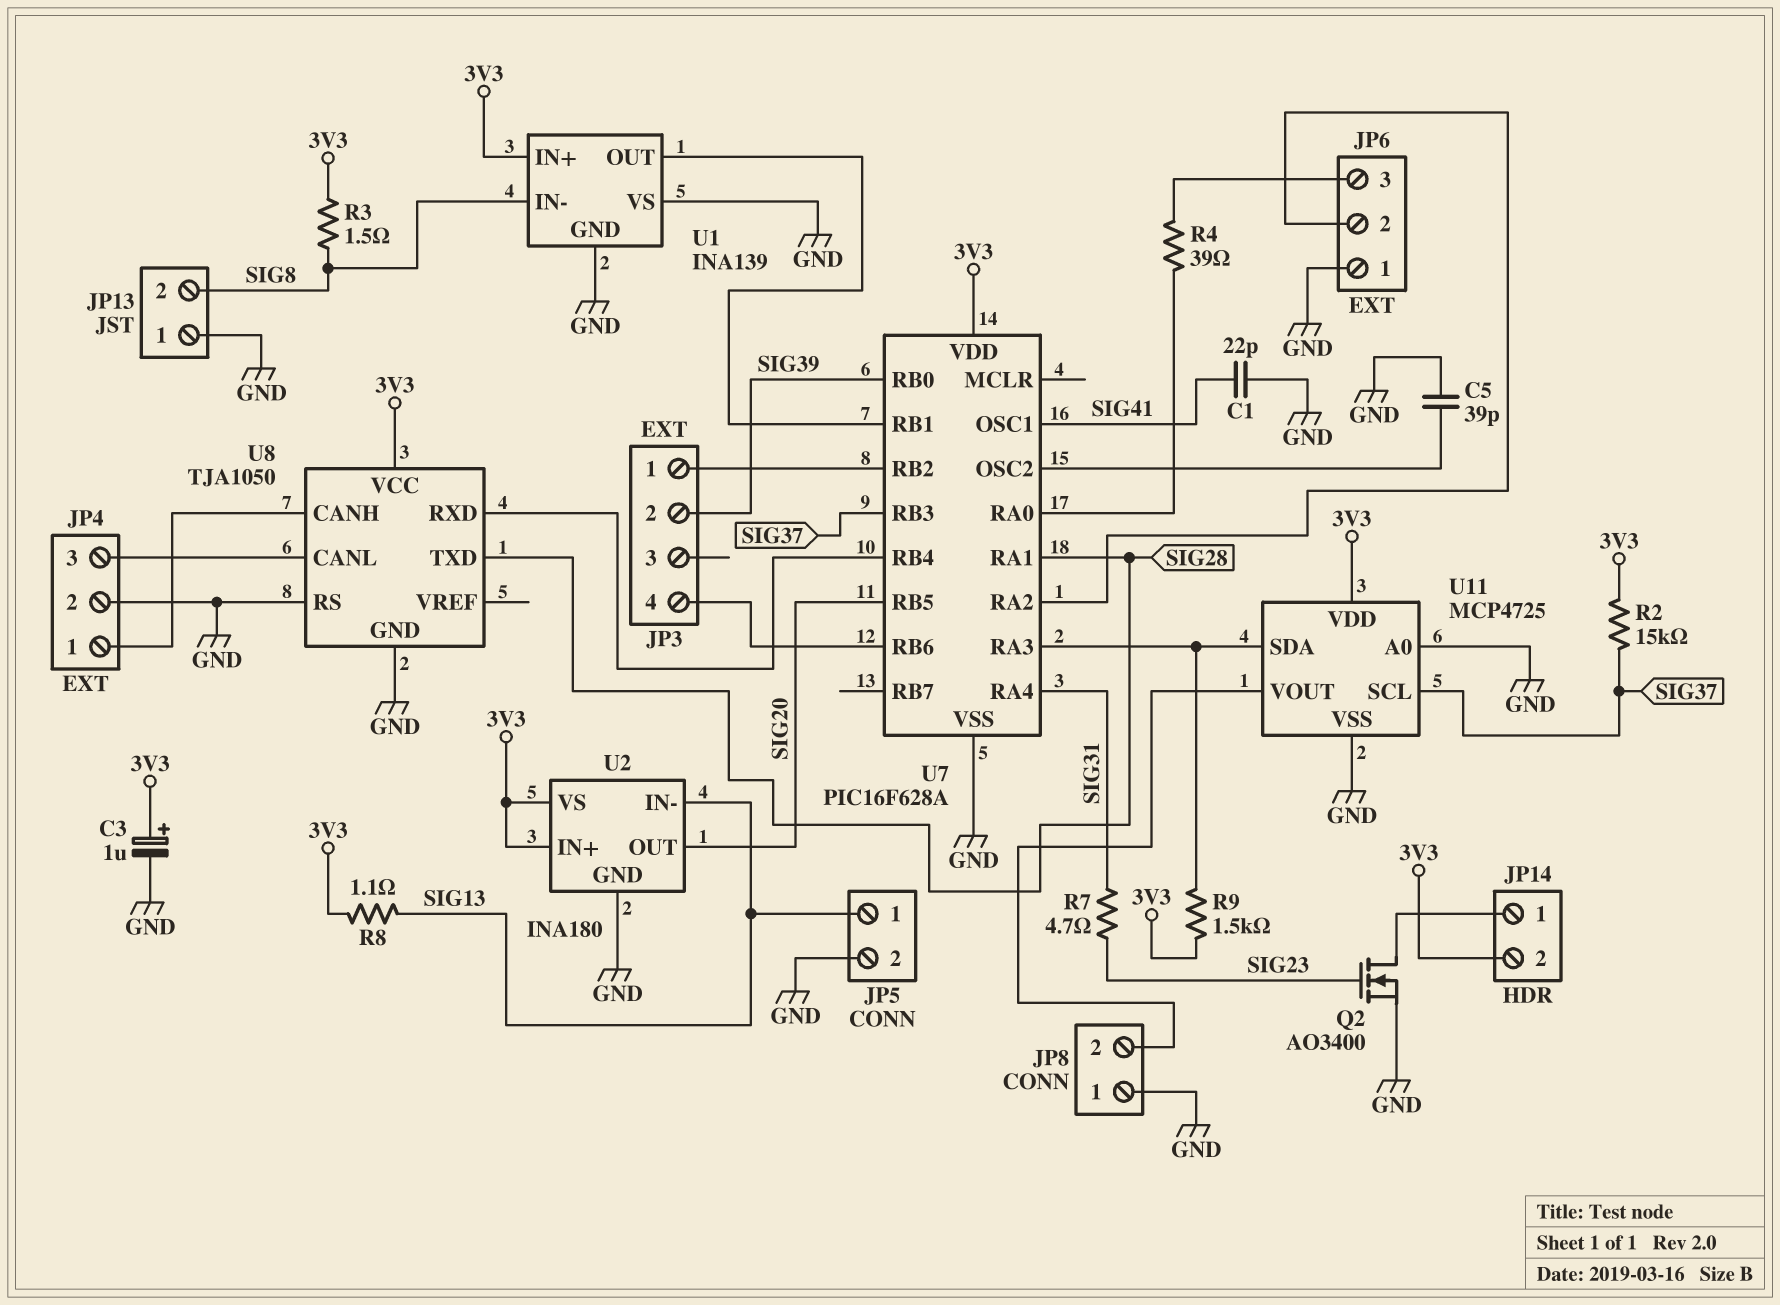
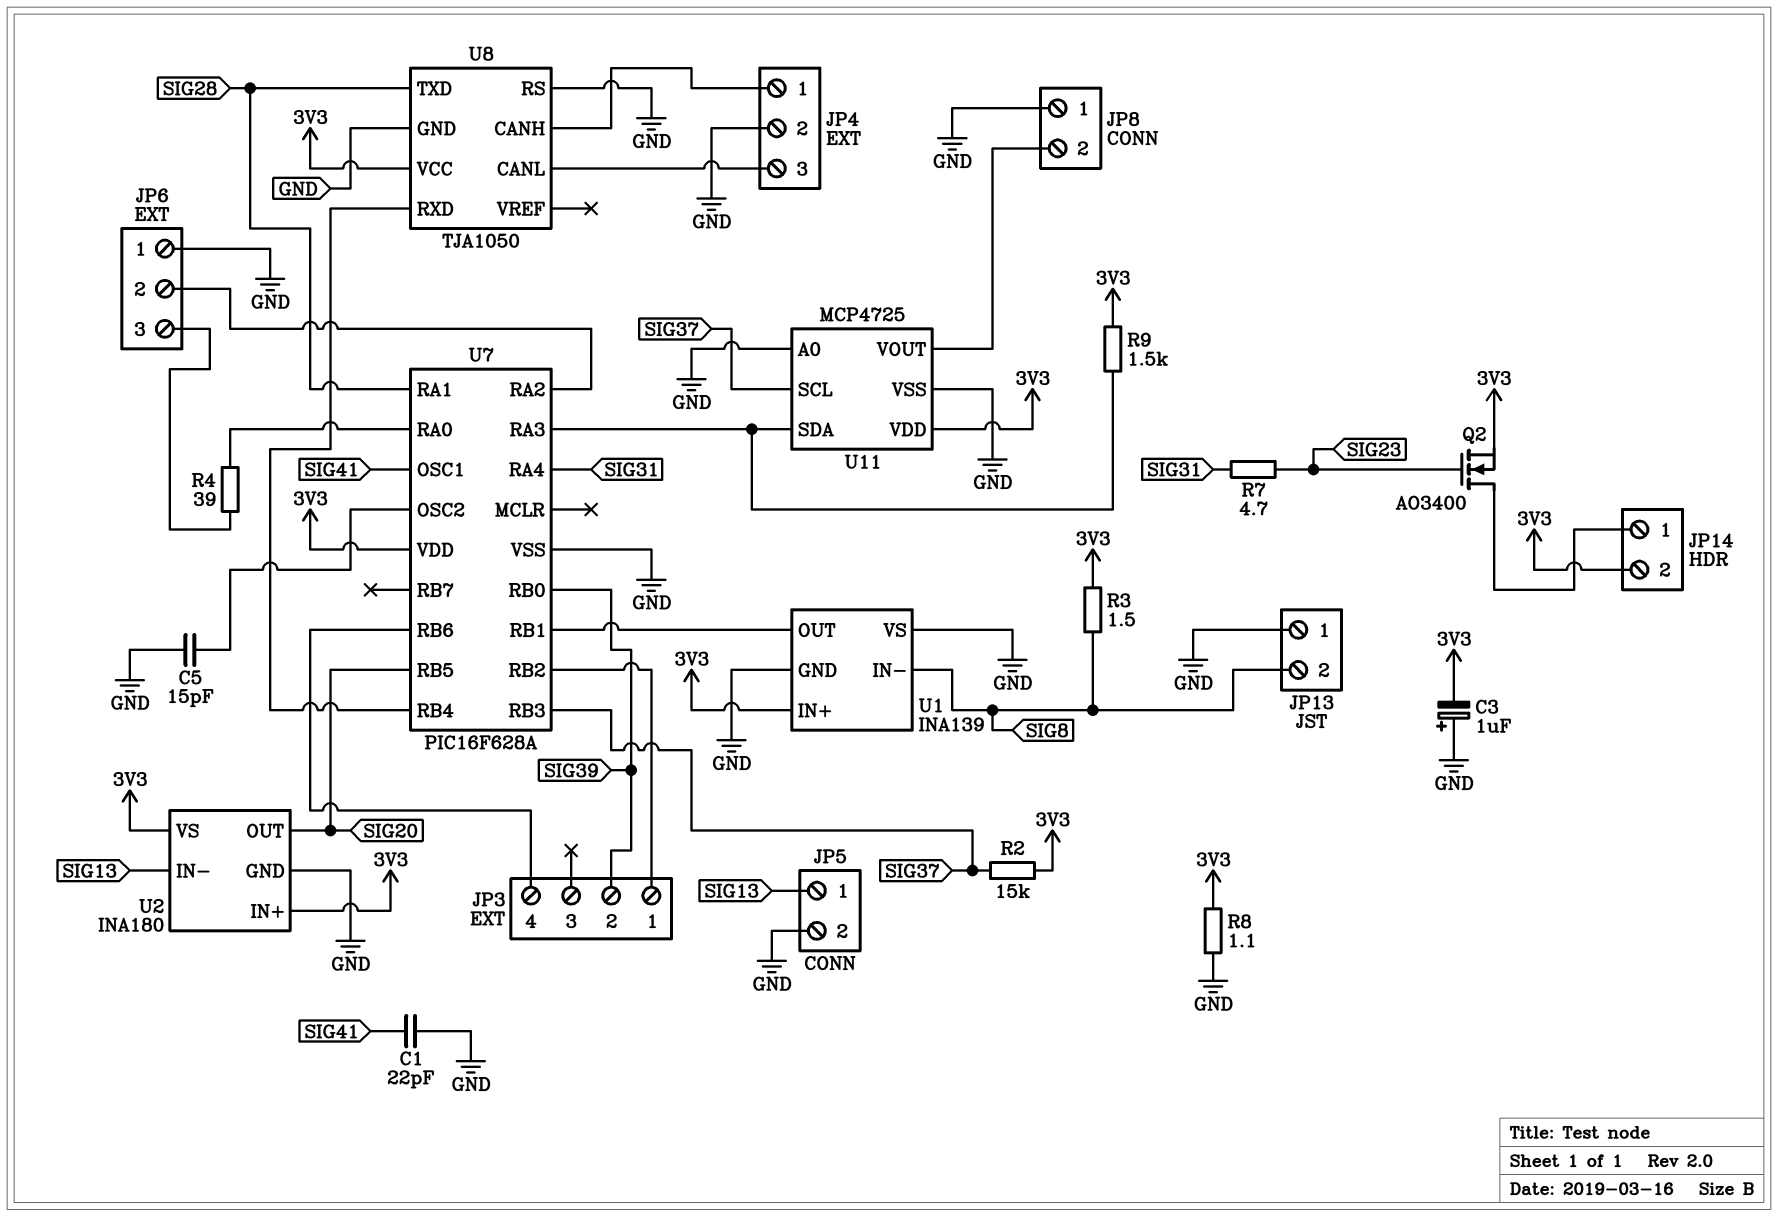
C3: 1uF (plus 3V3, minus GND) -> 1uF (plus GND, minus 3V3)
C5: 39pF (GND, U7/OSC2) -> 15pF (GND, U7/OSC2)
Q2: NMOS AO3400 (G SIG23, D JP14/1, S GND) -> NMOS AO3400 (G SIG23, D JP14/1, S 3V3)
R8: 1.1 (3V3, SIG13) -> 1.1 (3V3, GND)

